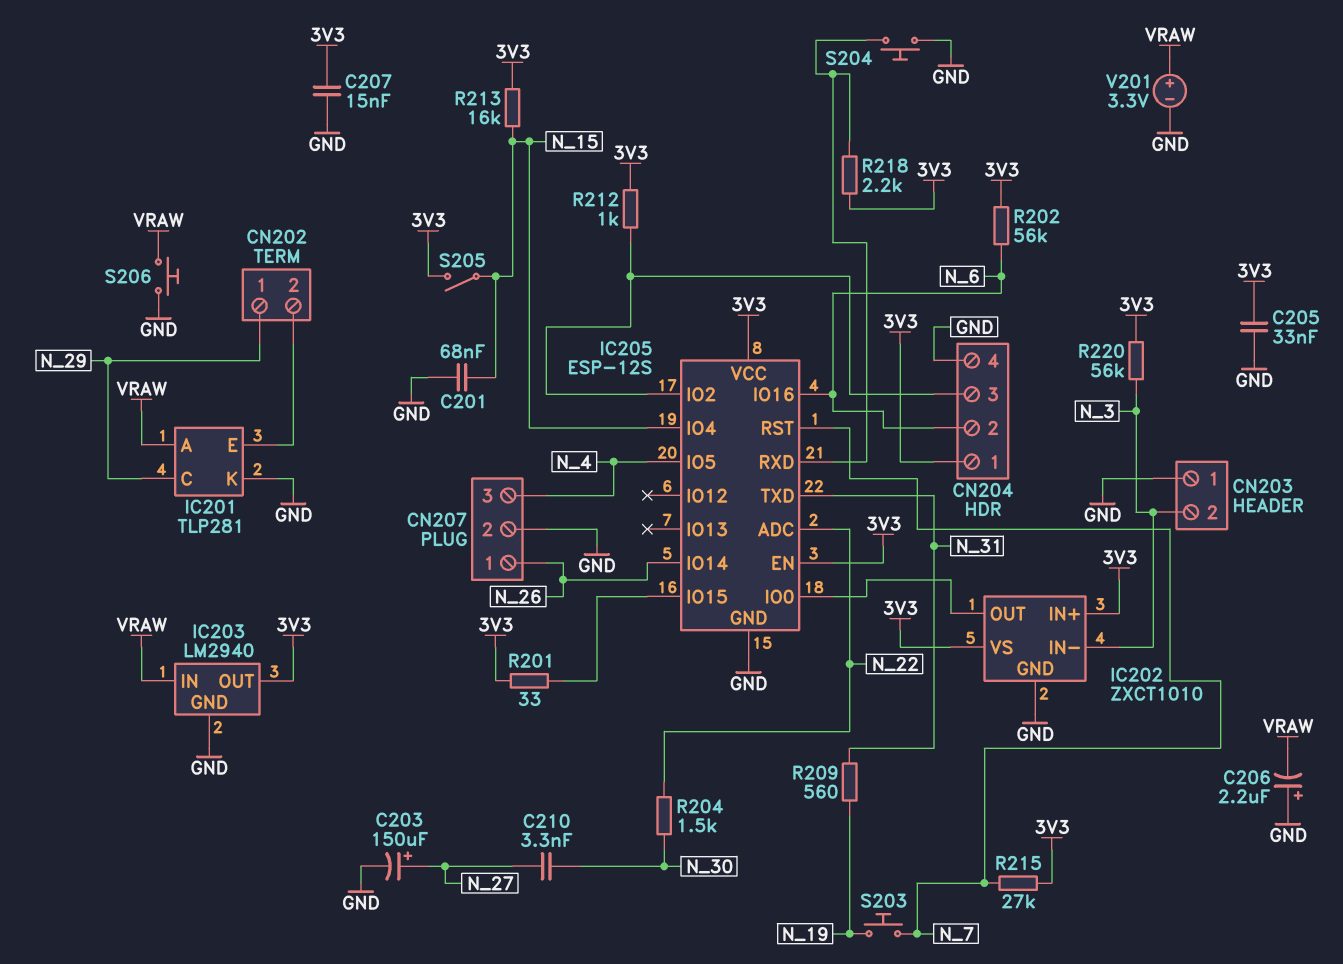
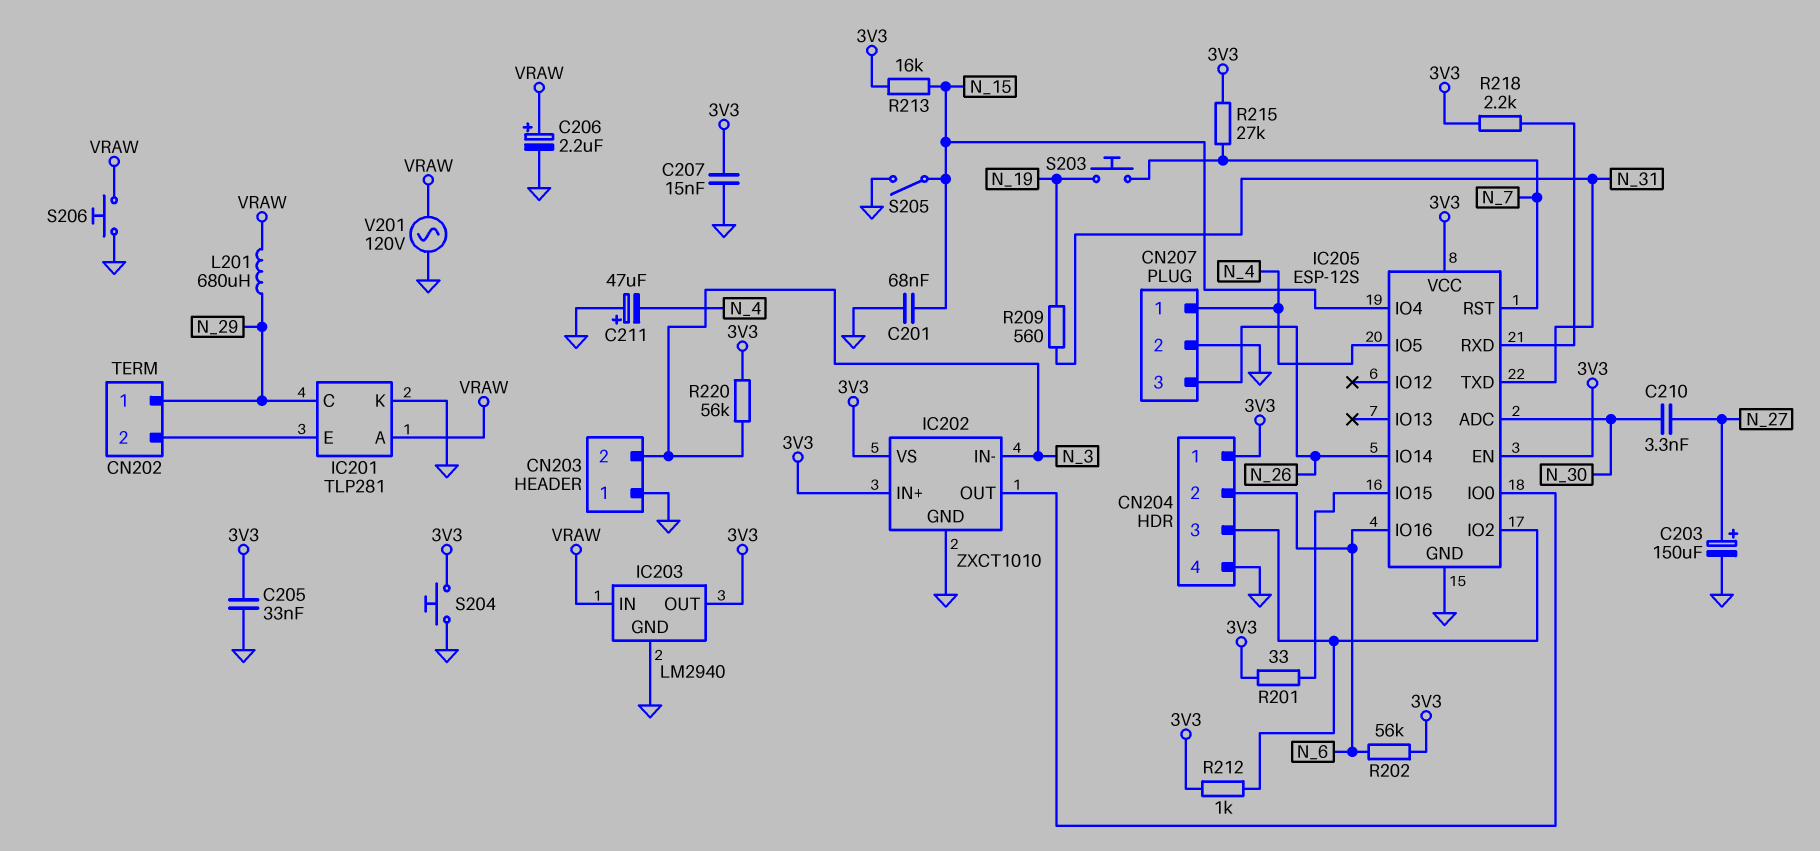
C206: 2.2uF (plus GND, minus VRAW) -> 2.2uF (plus VRAW, minus GND)
C211: none -> 47uF (plus GND, minus N_4)
CN207 pin 1: N_26 -> N_4
CN207 pin 3: N_4 -> N_26
IC205 pin ADC: N_22 -> N_30
L201: none -> 680uH (N_29, VRAW)
R204: 1.5k (N_22, N_30) -> none
S204: button (GND, IC205/RXD) -> button (3V3, GND)
S205: switch (3V3, N_15) -> switch (GND, N_15)
V201: 3.3V (plus VRAW, minus GND) -> AC 120V (GND, VRAW)

